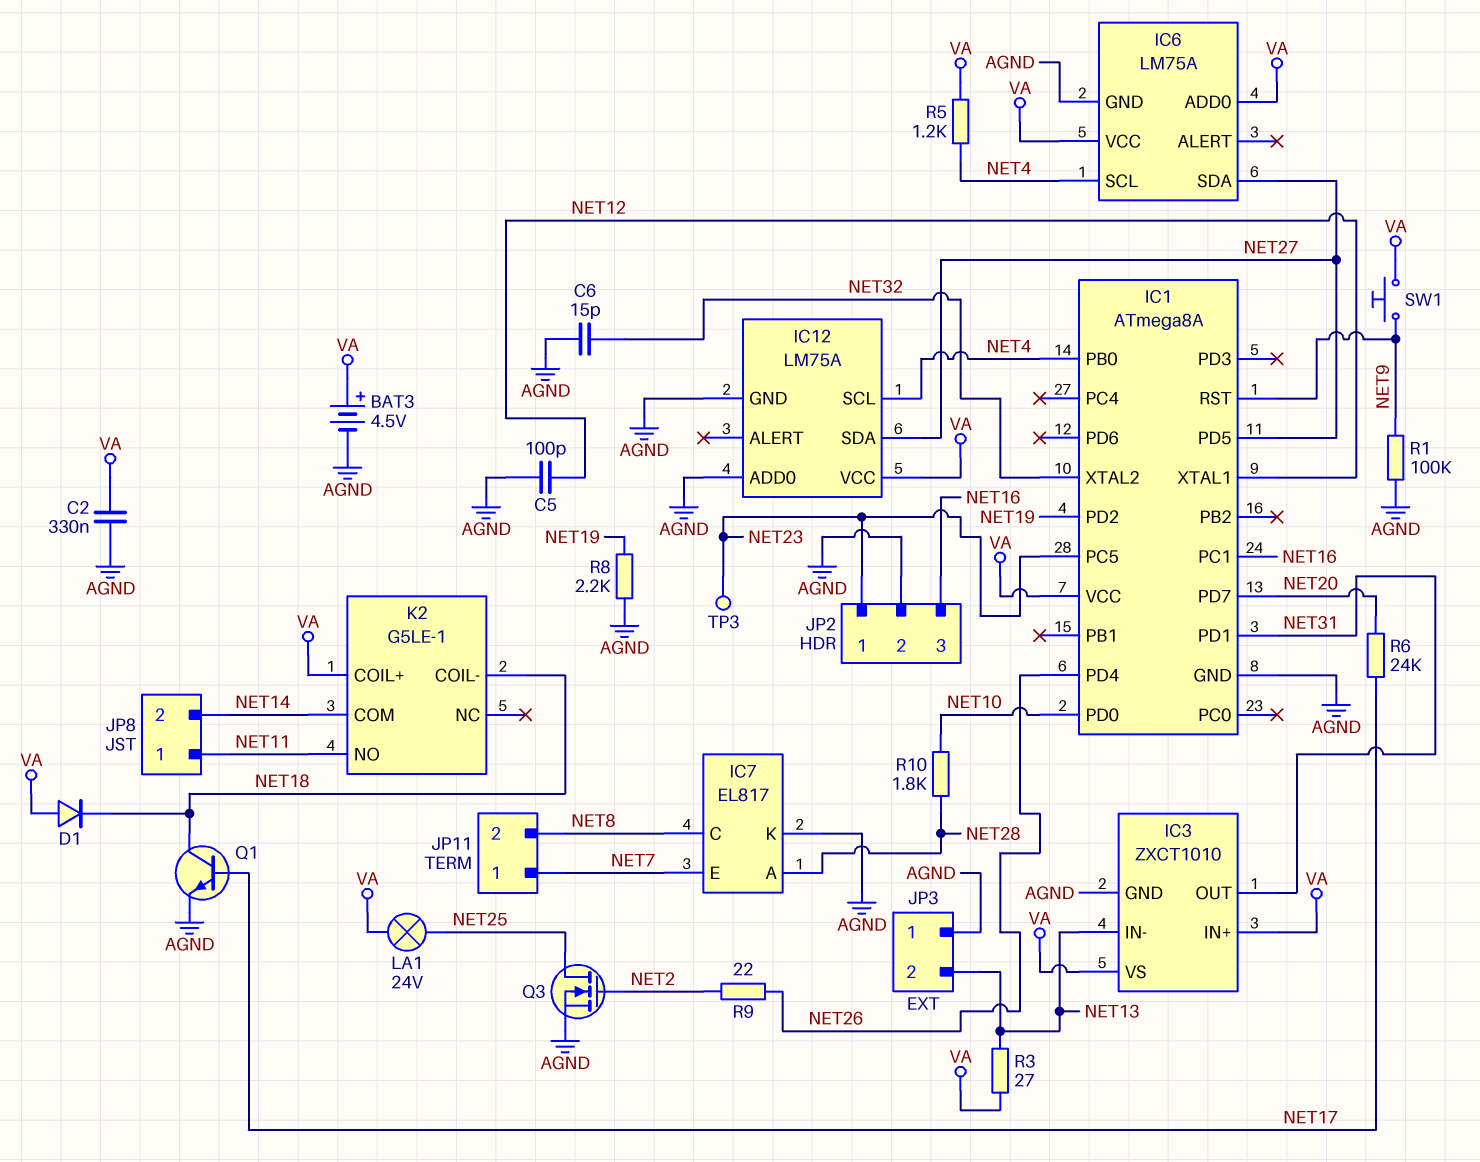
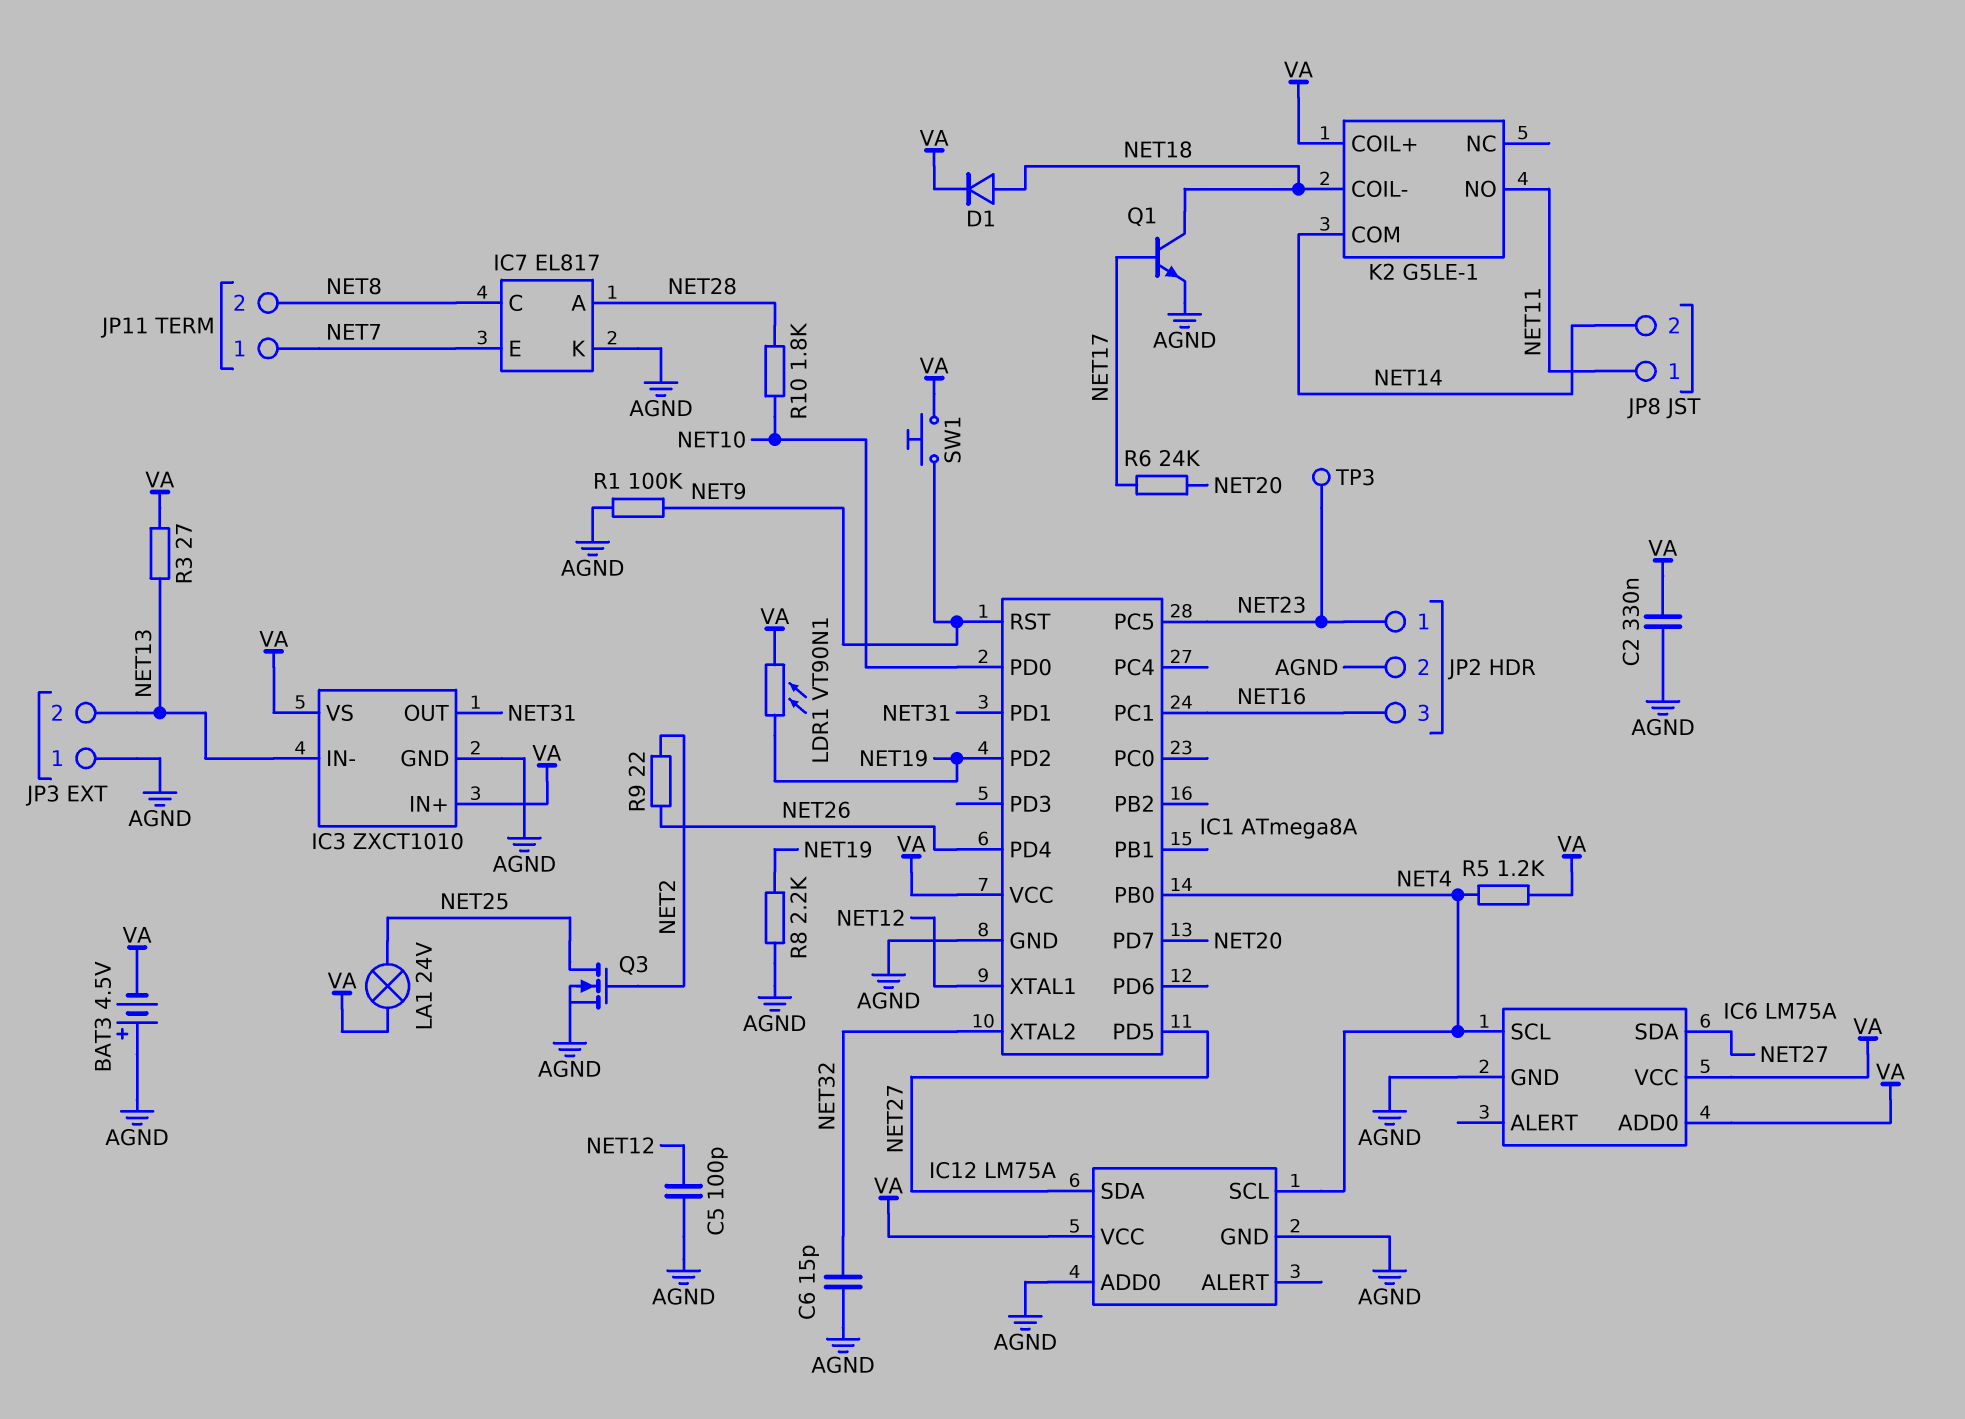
BAT3: 4.5V (plus VA, minus AGND) -> 4.5V (plus AGND, minus VA)
D1: diode (A VA, K NET18) -> diode (A NET18, K VA)
LDR1: none -> VT90N1 (NET19, VA)

